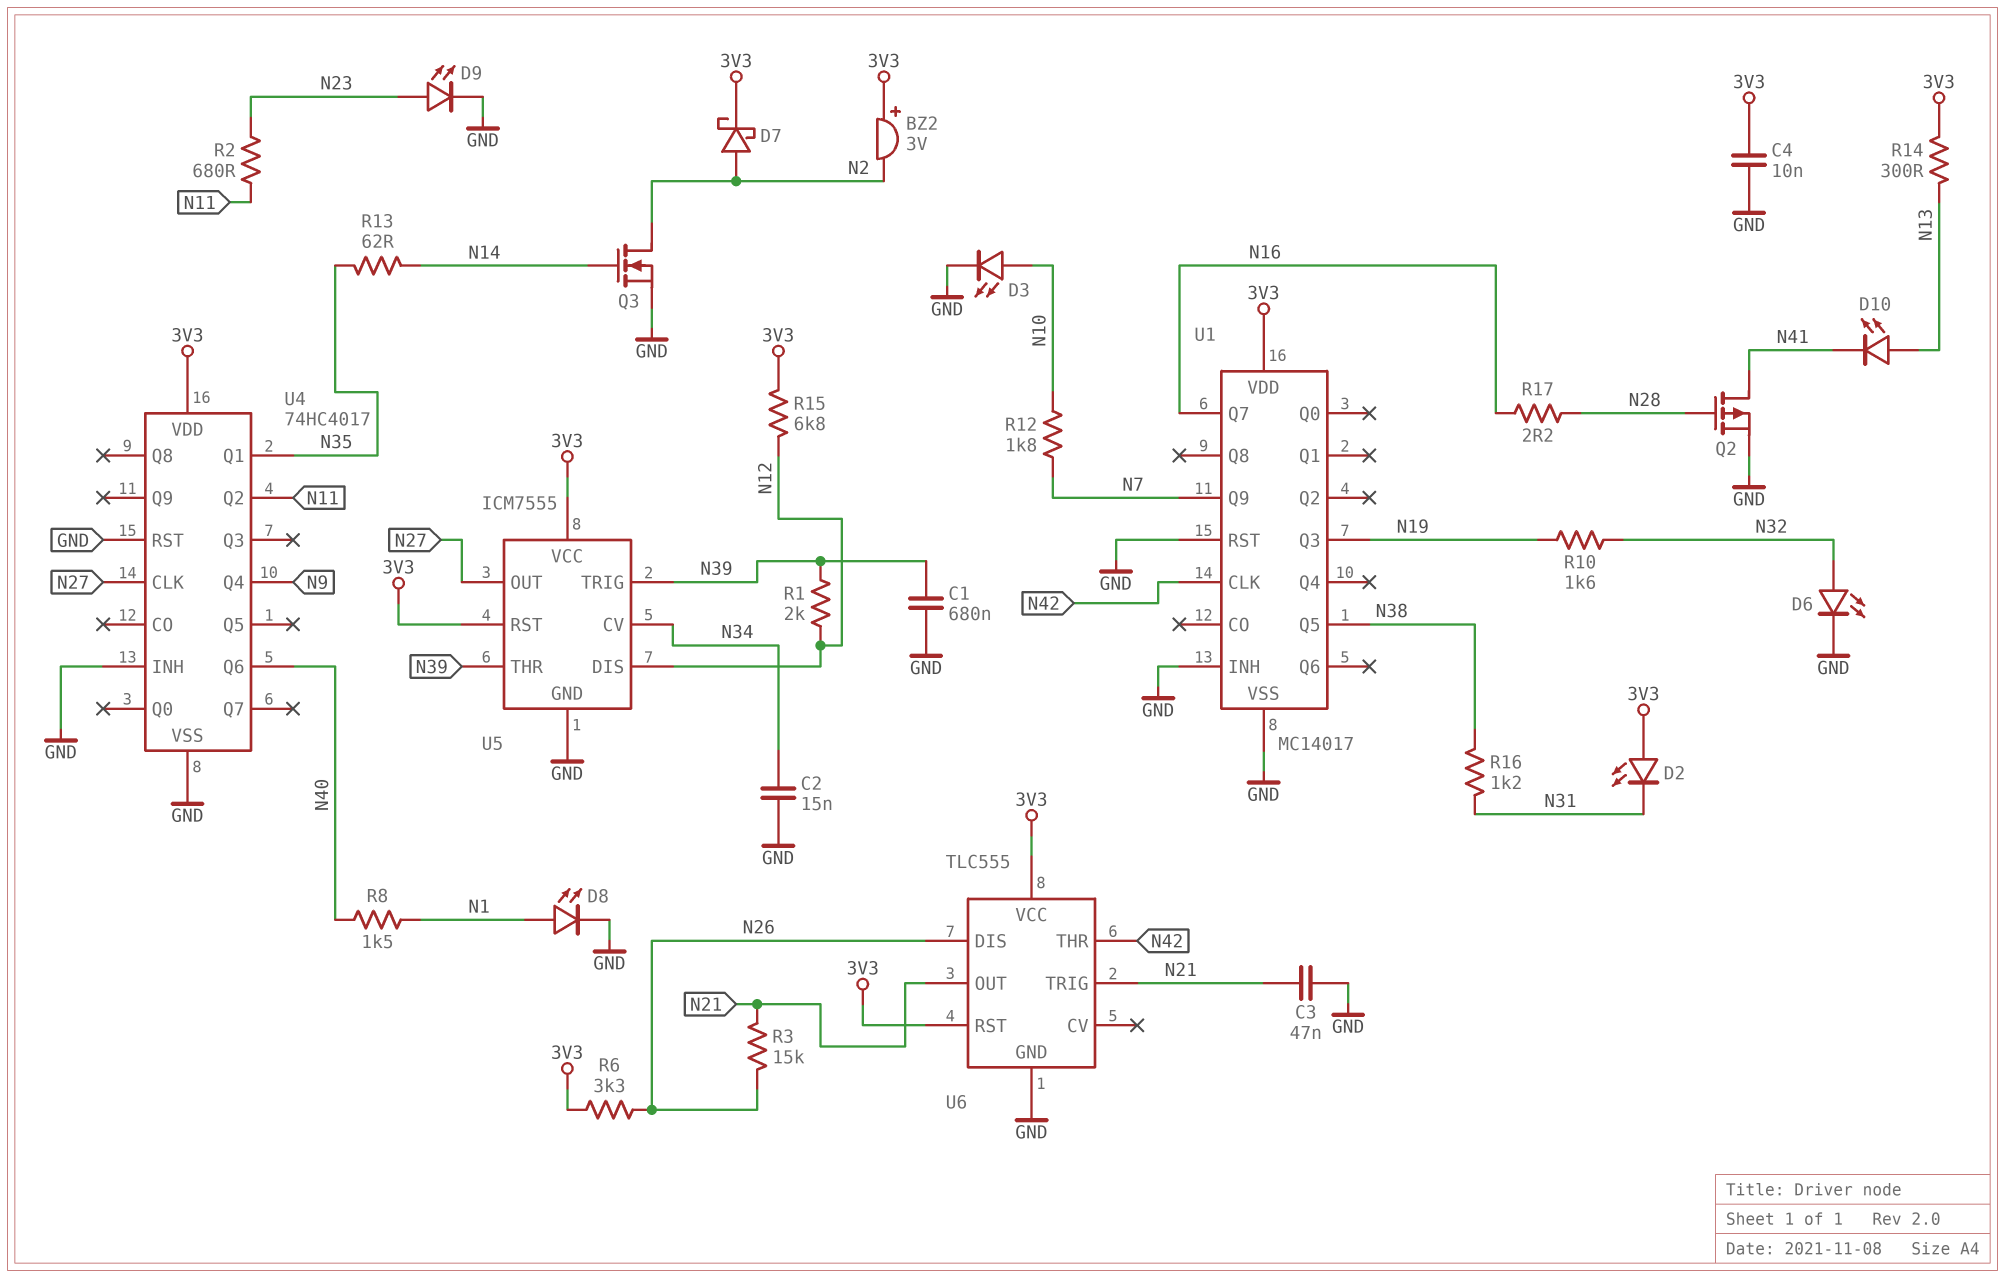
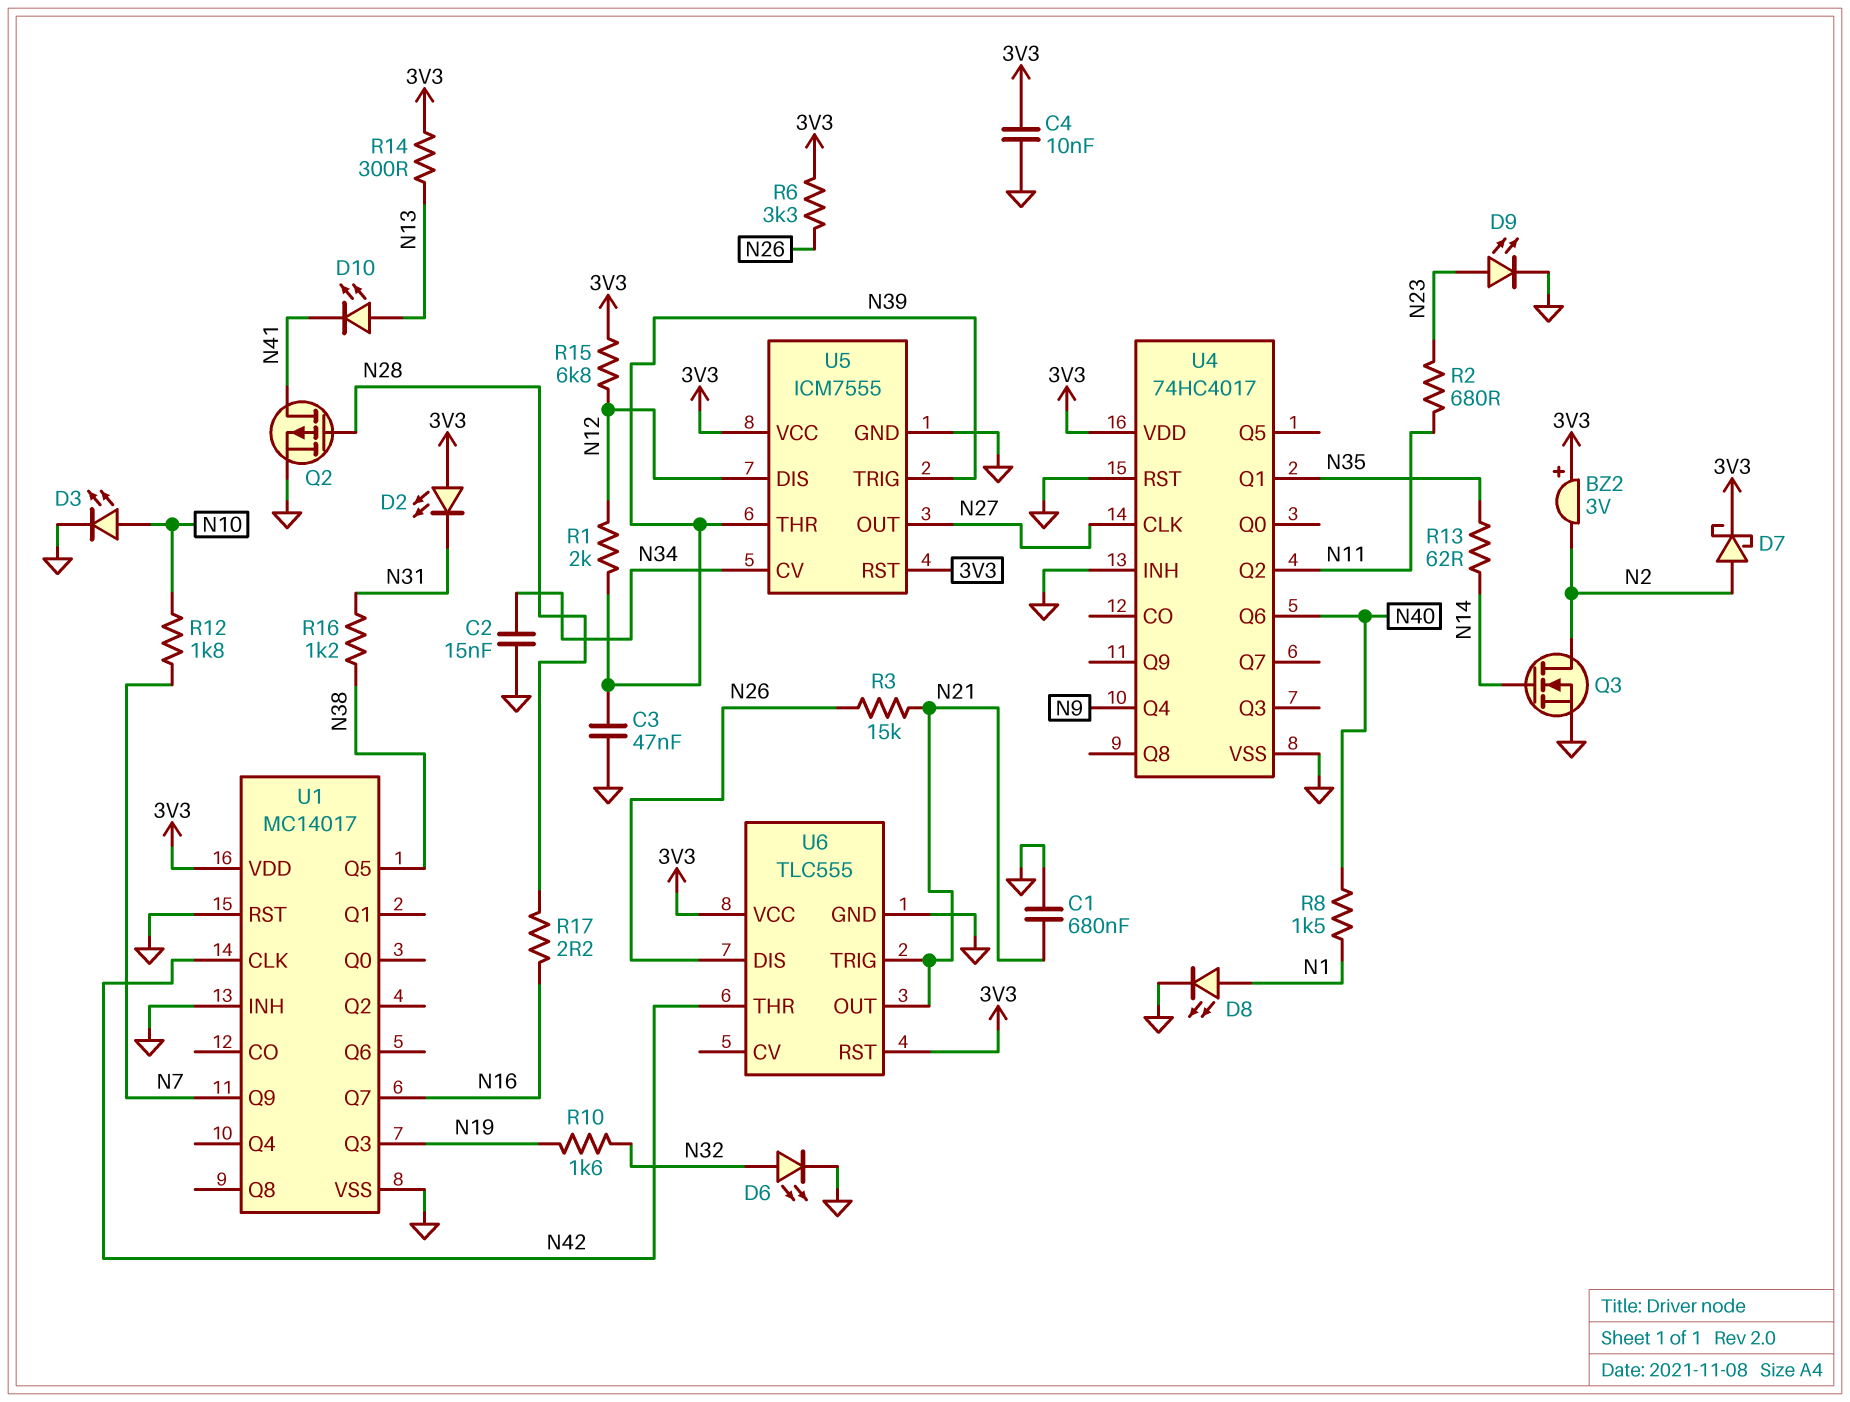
C1: 680nF (GND, N39) -> 680nF (GND, N21)
C3: 47nF (GND, N21) -> 47nF (GND, N39)

